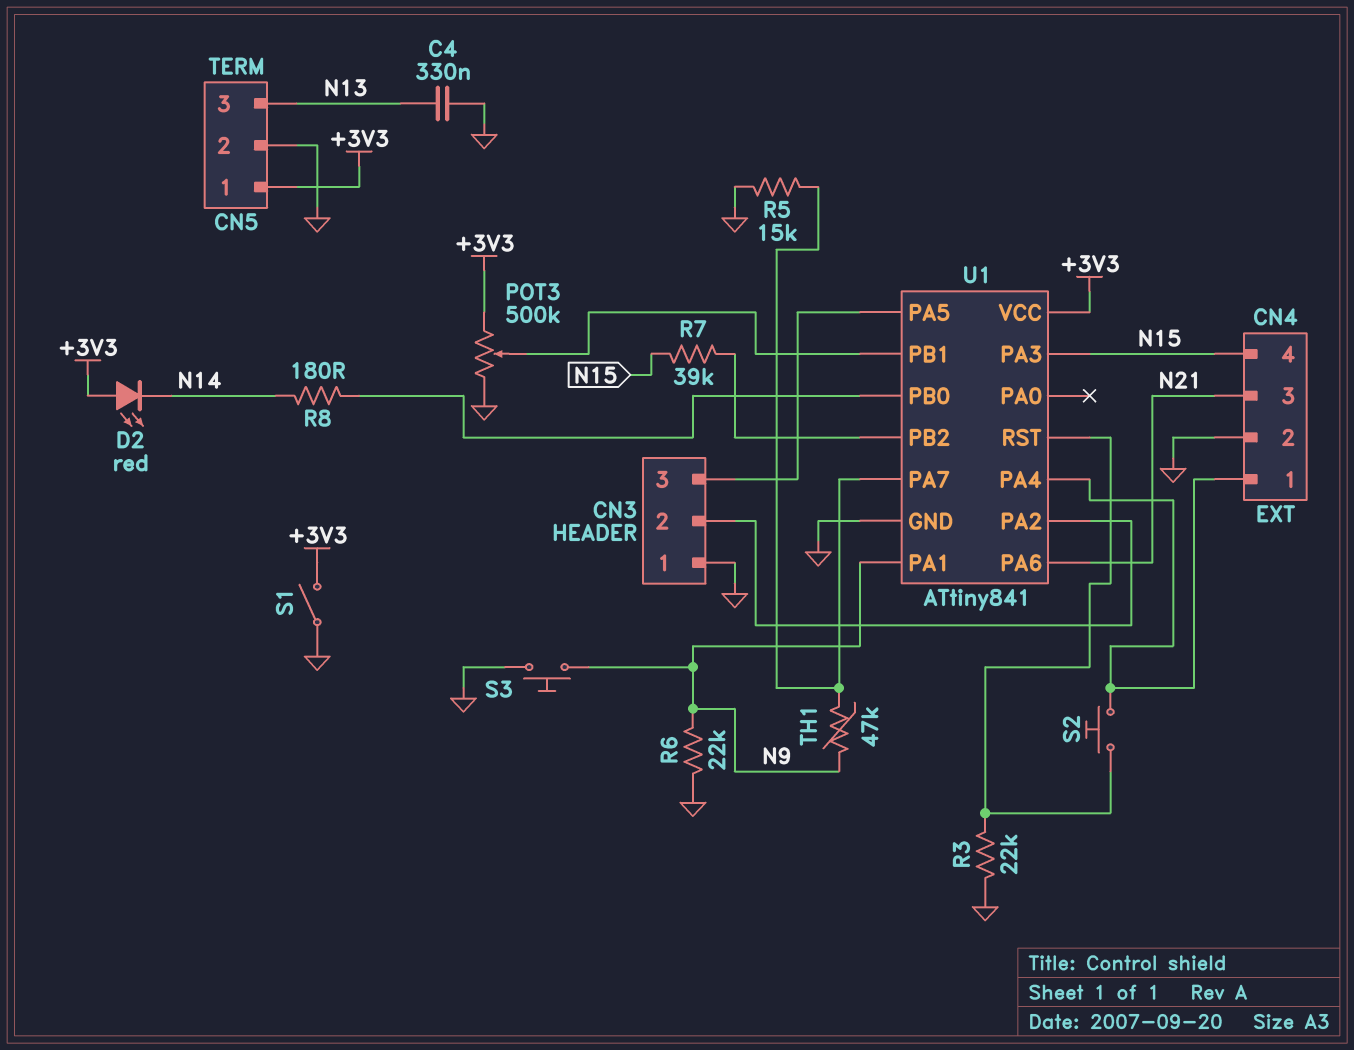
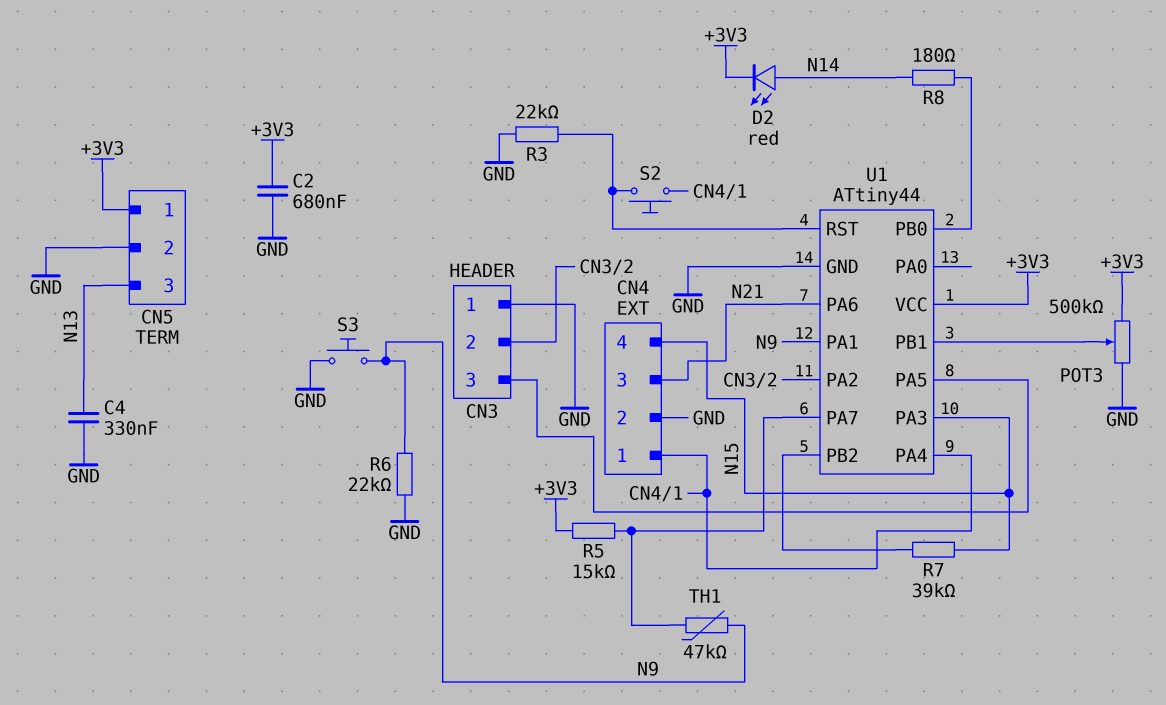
C2: none -> 680nF (+3V3, GND)
D2: LED red (A +3V3, K N14) -> LED red (A N14, K +3V3)
R5: 15k (GND, U1/PA7) -> 15k (+3V3, U1/PA7)
S1: switch (+3V3, GND) -> none
U1: ATtiny841 -> ATtiny44

